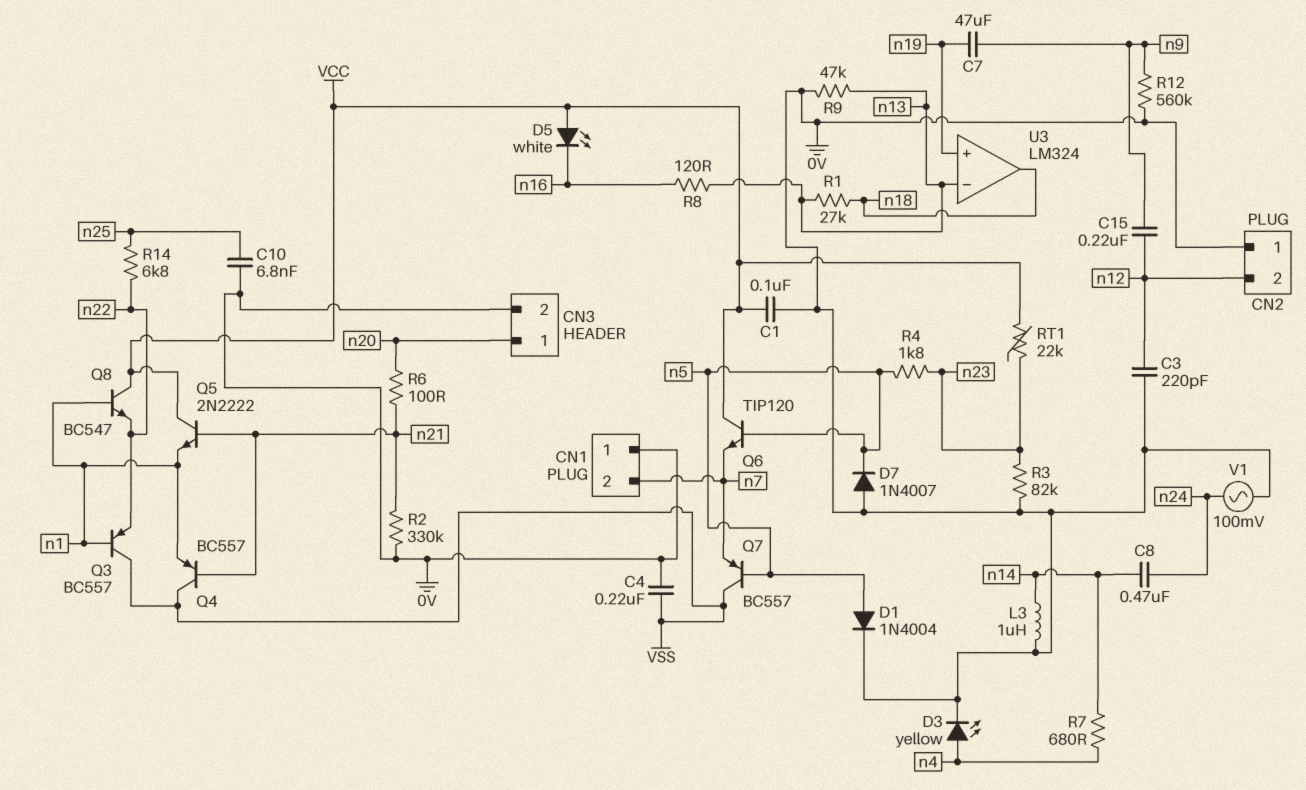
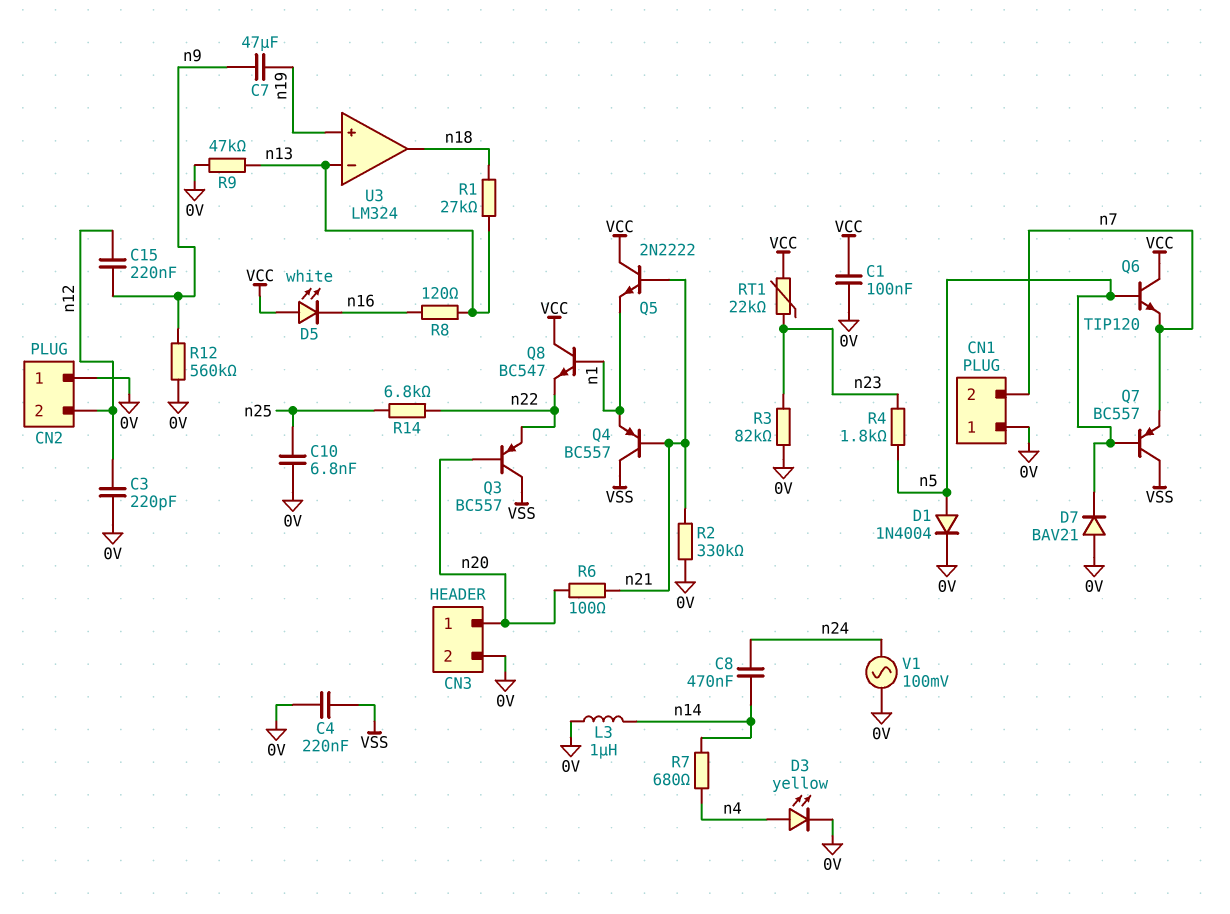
D7: diode 1N4007 (A 0V, K n5) -> diode BAV21 (A 0V, K n5)
Q3: PNP BC557 (B n1, C VSS, E n22) -> PNP BC557 (B n20, C VSS, E n22)

